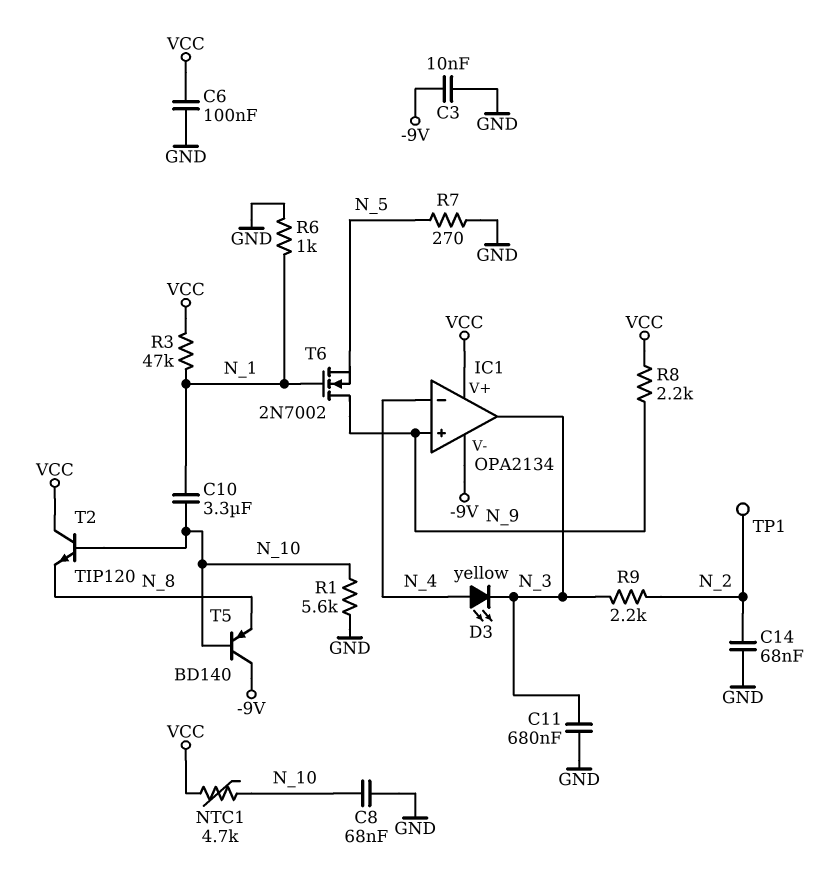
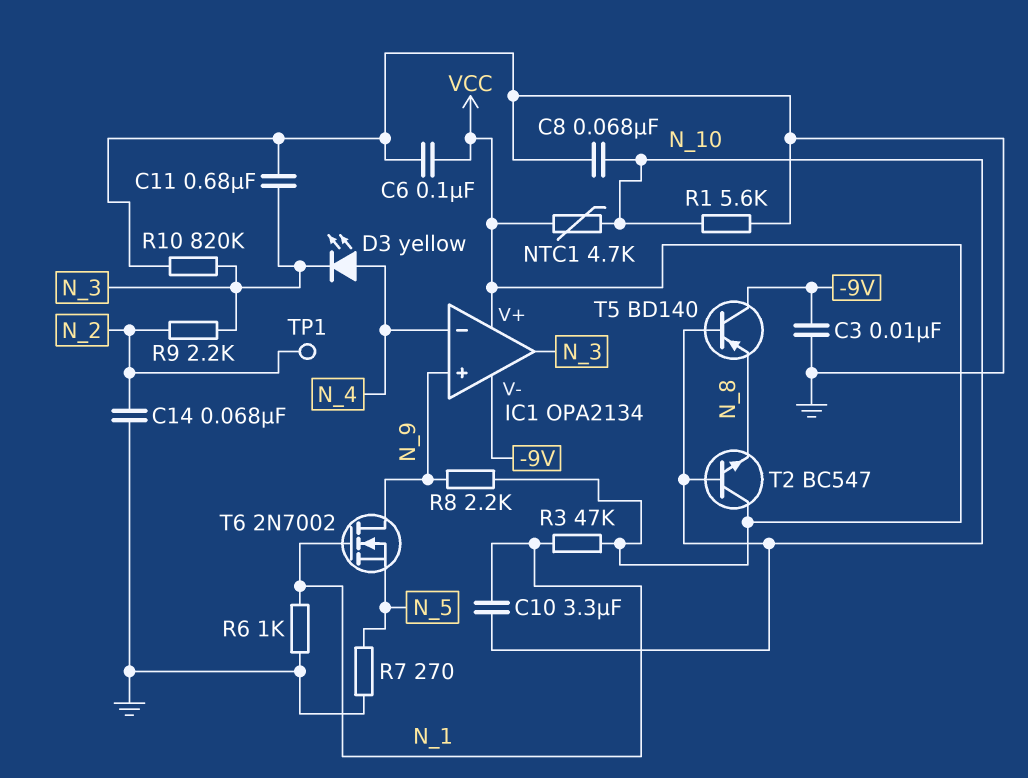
R10: none -> 820k (GND, N_3)
T2: NPN TIP120 (B N_10, C VCC, E N_8) -> NPN BC547 (B N_10, C VCC, E N_8)

